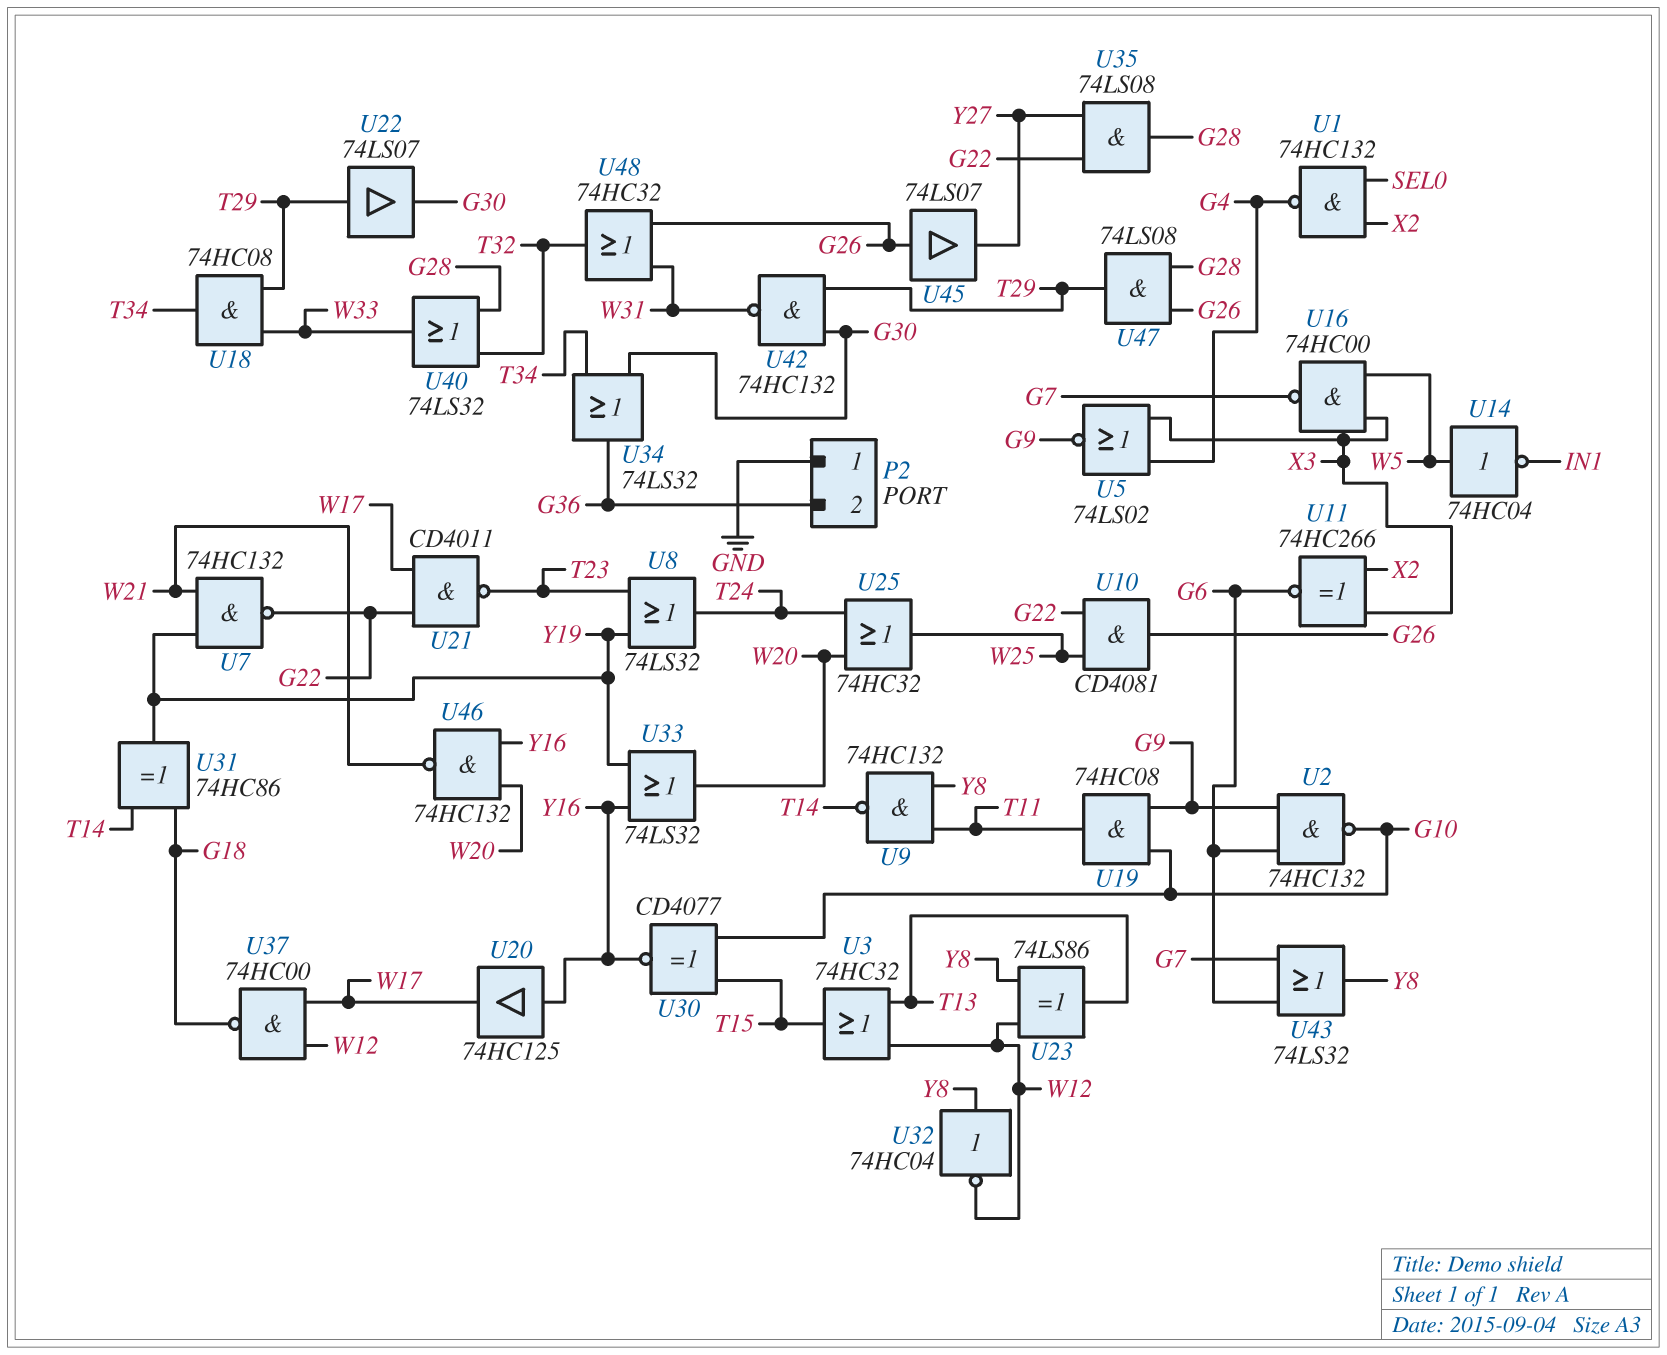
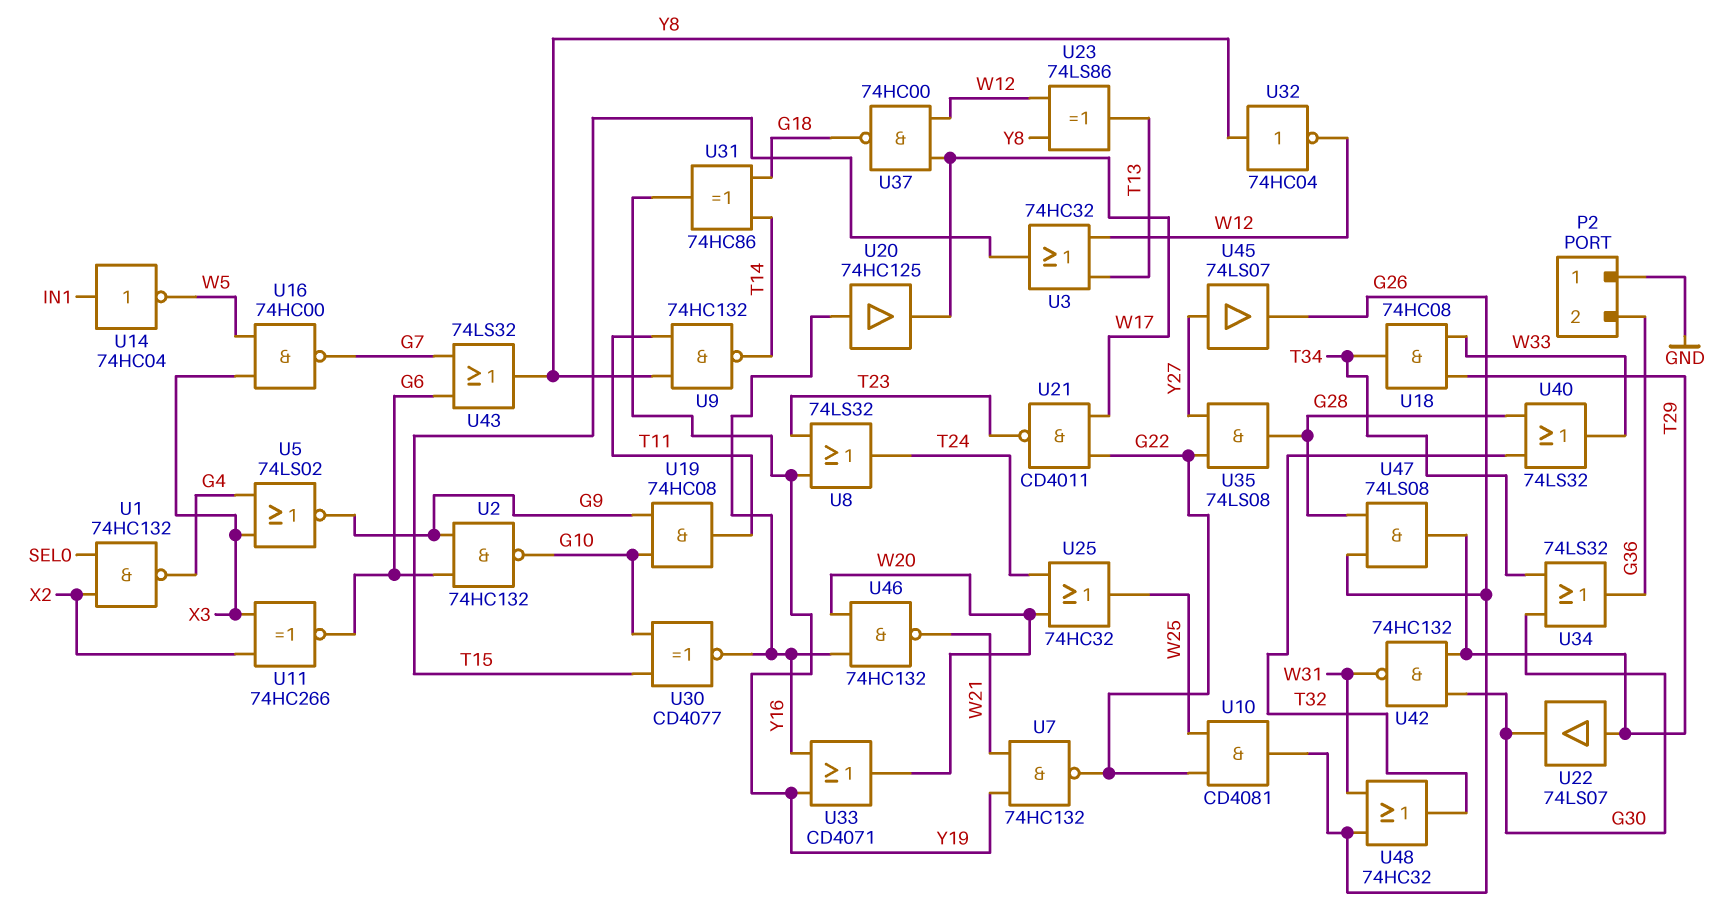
U14: NOT 74HC04 (in W5, out IN1) -> NOT 74HC04 (in IN1, out W5)
U33: OR 74LS32 (in Y16, in Y19, out W20) -> OR CD4071 (in Y16, in Y19, out W20)
U45: buffer 74LS07 (in G26, out Y27) -> buffer 74LS07 (in Y27, out G26)

